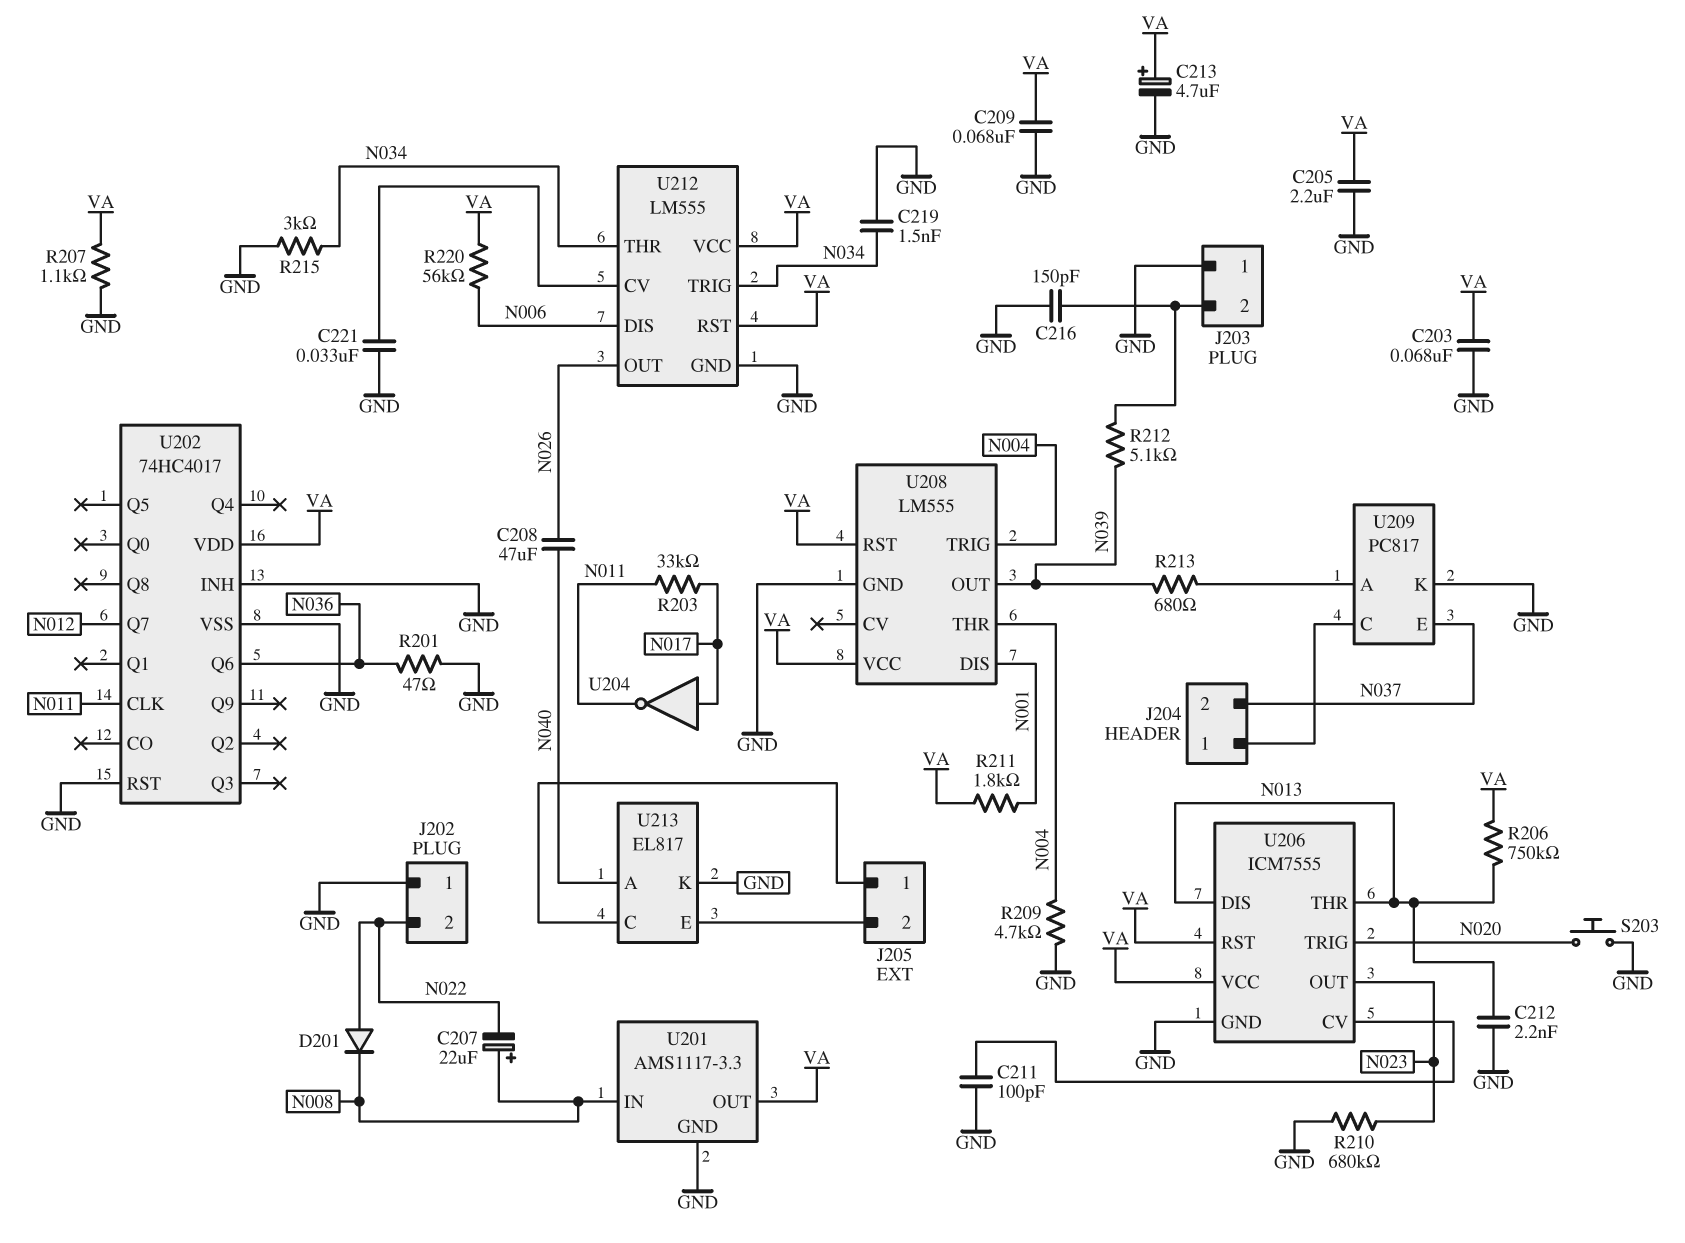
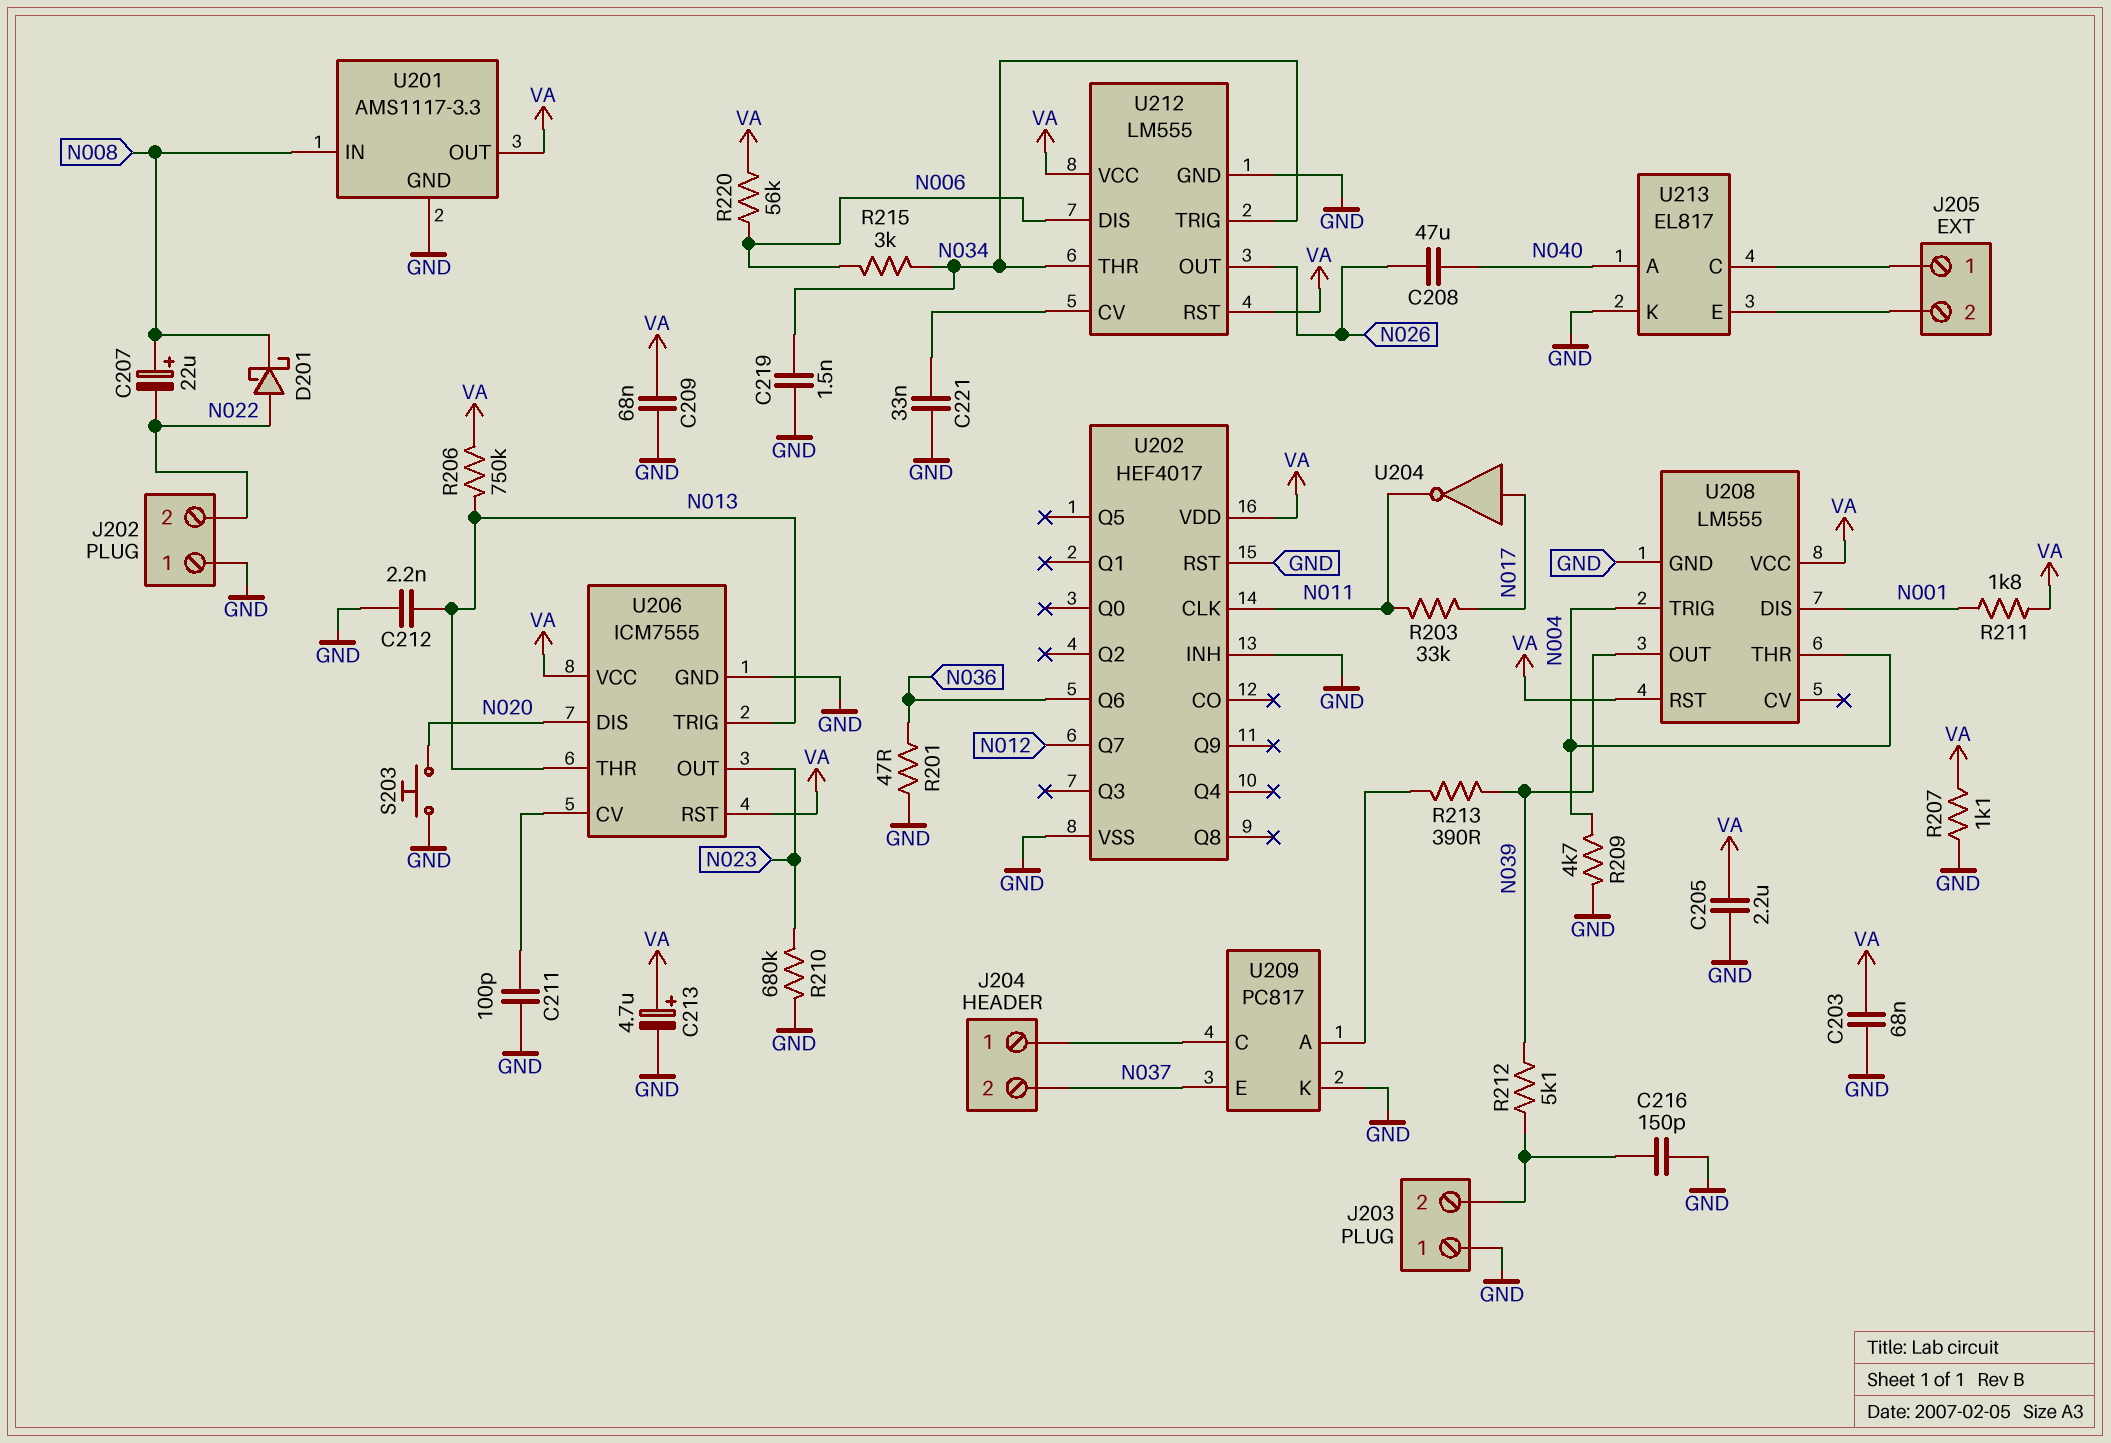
D201: diode (A N022, K N008) -> schottky (A N022, K N008)
R213: 680 (N039, U209/A) -> 390 (N039, U209/A)
R215: 3k (GND, N034) -> 3k (N006, N034)
U202: 74HC4017 -> HEF4017
U206 pin DIS: N013 -> N020
U206 pin TRIG: N020 -> N013

